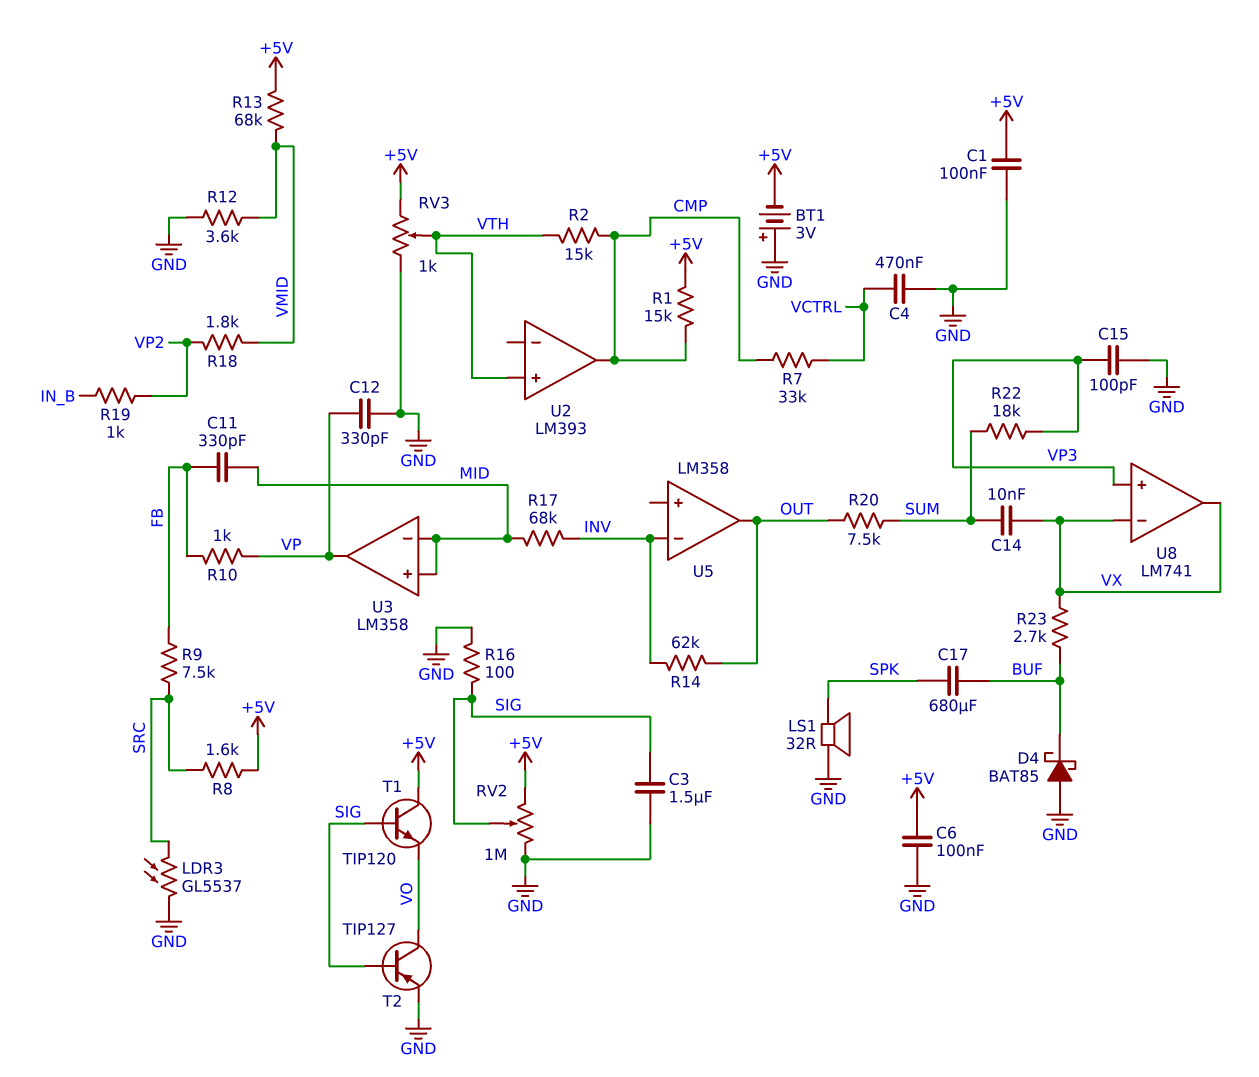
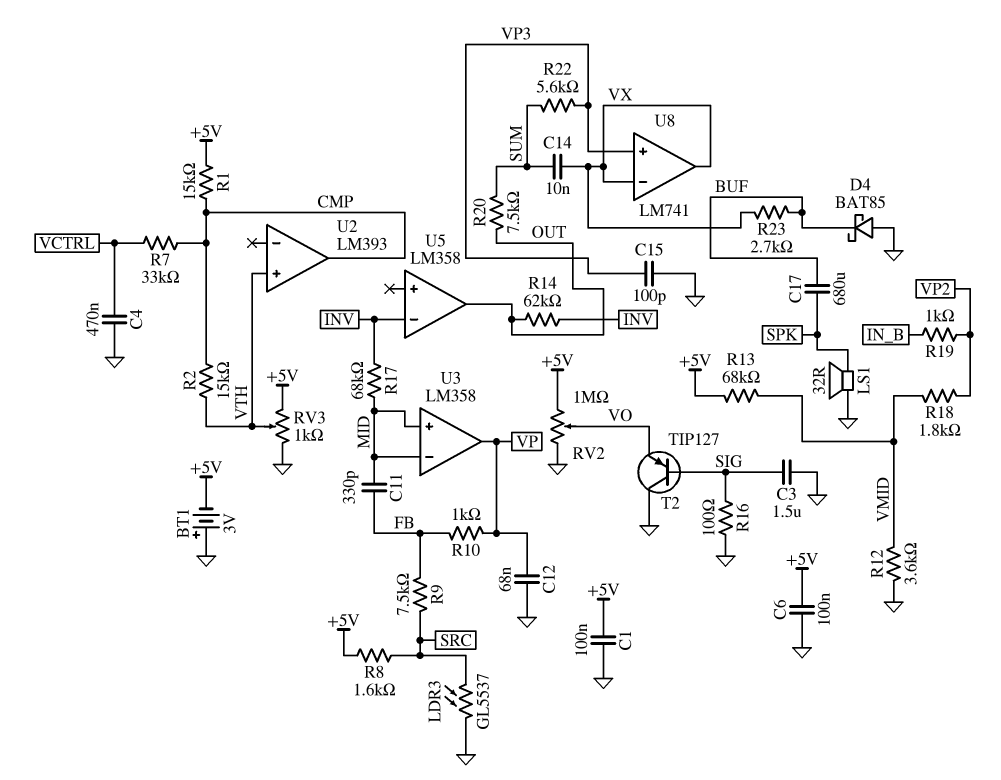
C12: 330pF (GND, VP) -> 68nF (GND, VP)
R22: 18k (SUM, VP3) -> 5.6k (SUM, VP3)
RV2: 1M (+5V, GND, wiper SIG) -> 1M (+5V, GND, wiper VO)
T1: NPN TIP120 (B SIG, C +5V, E VO) -> none
T2: PNP TIP127 (B SIG, C VO, E GND) -> PNP TIP127 (B SIG, C GND, E VO)

